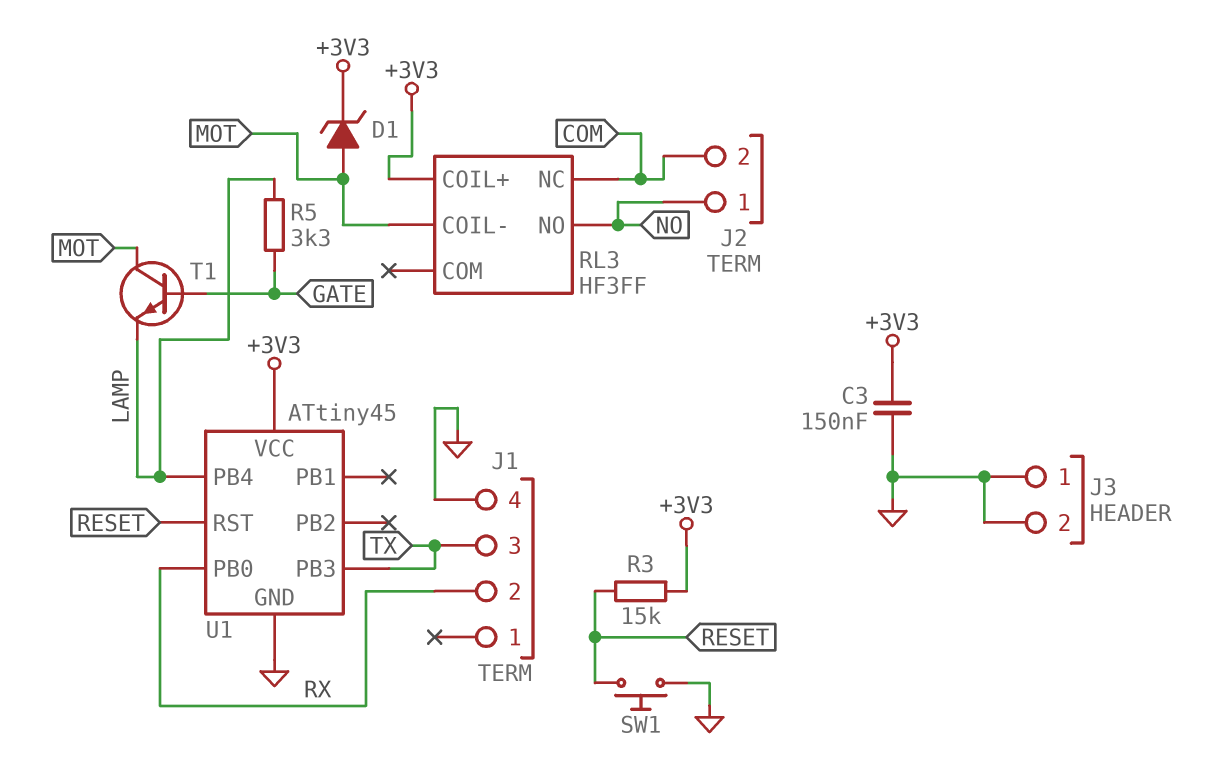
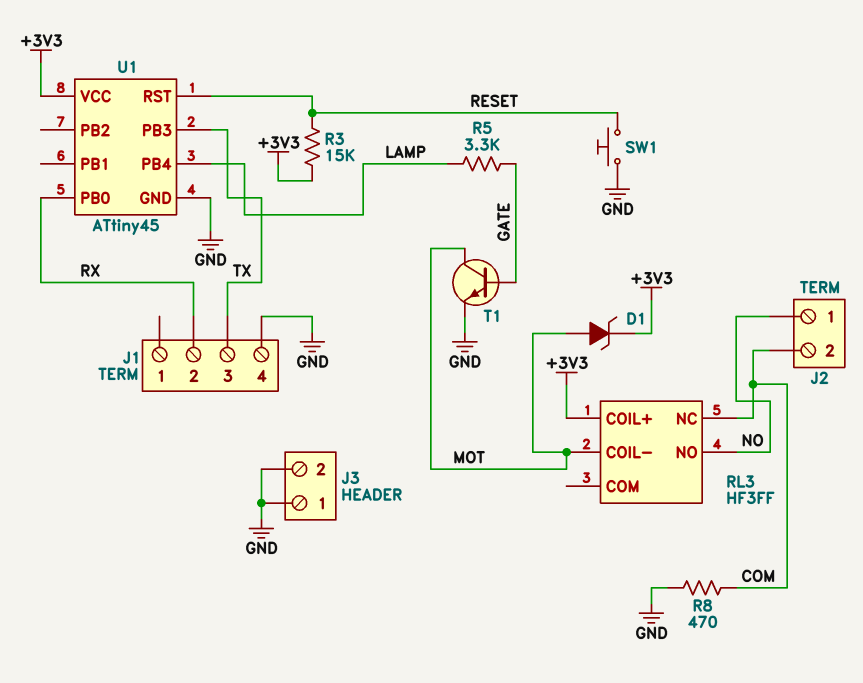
C3: 150nF (+3V3, GND) -> none
R8: none -> 470 (COM, GND)
T1: NPN (B GATE, C MOT, E LAMP) -> NPN (B GATE, C MOT, E GND)

